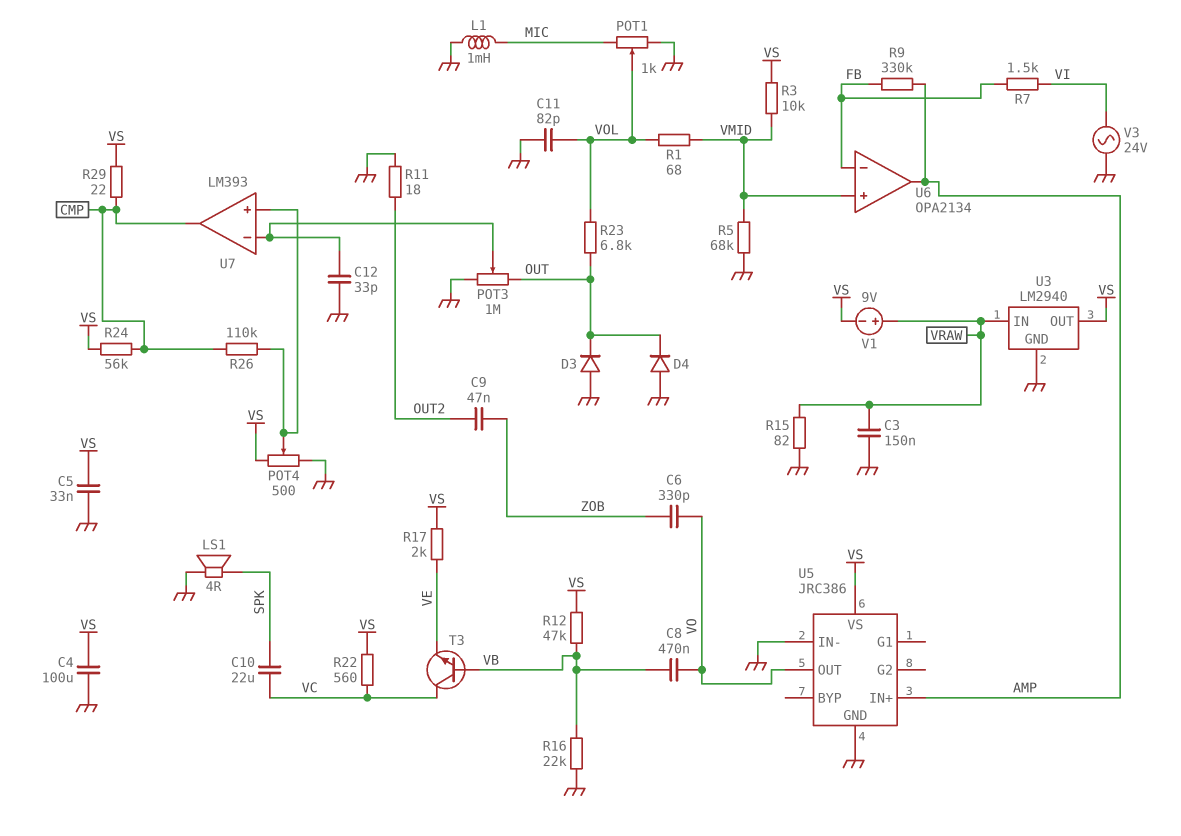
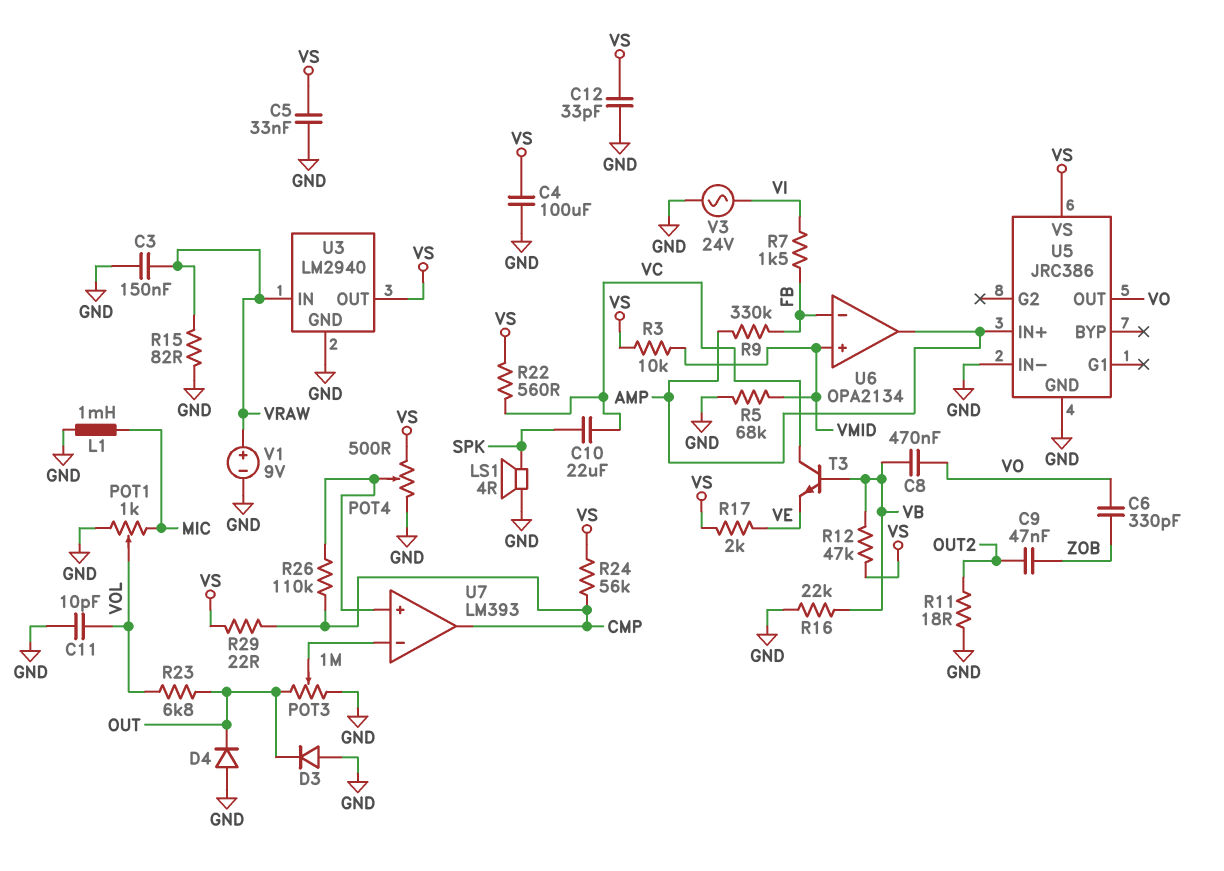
C11: 82pF (GND, VOL) -> 10pF (GND, VOL)
C12: 33pF (GND, U7/in-) -> 33pF (GND, VS)
R1: 68 (VMID, VOL) -> none
V1: 9V (plus VRAW, minus VS) -> 9V (plus VRAW, minus GND)

